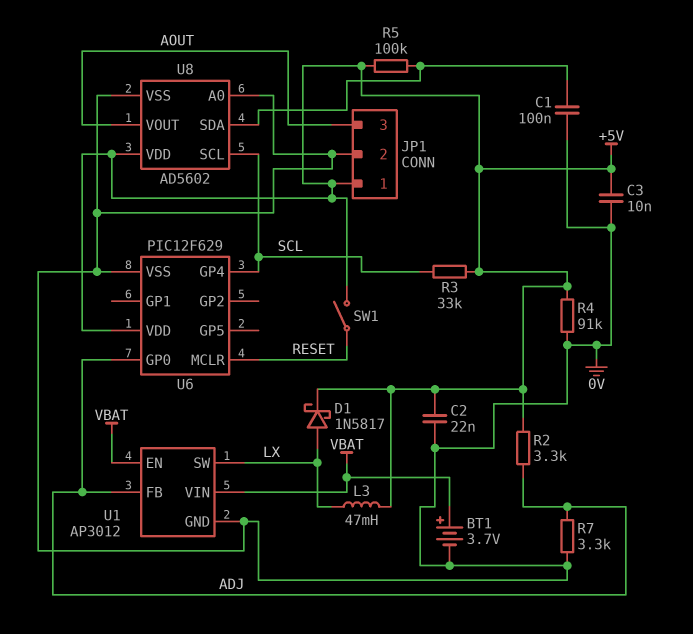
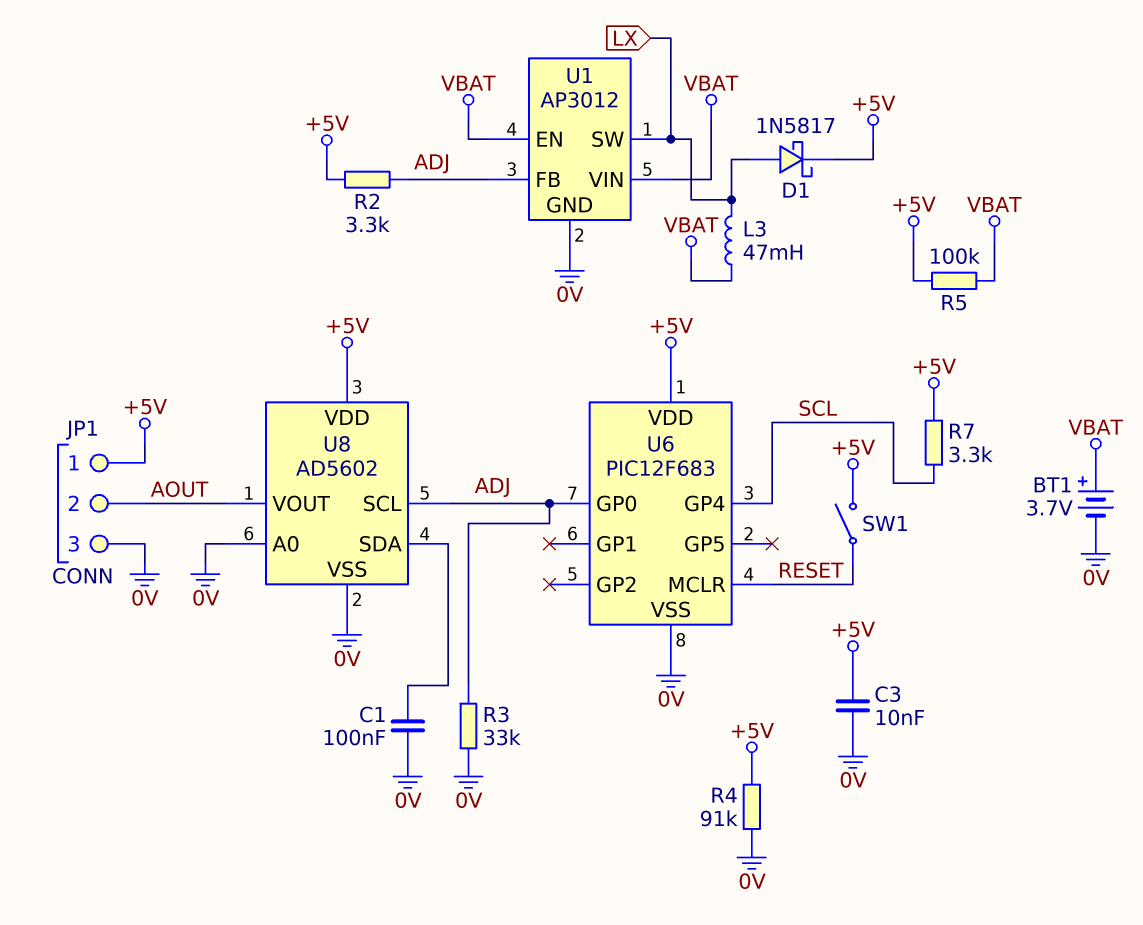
C2: 22nF (+5V, 0V) -> none
JP1 pin 2: 0V -> AOUT
JP1 pin 3: AOUT -> 0V
L3: 47mH (+5V, LX) -> 47mH (LX, VBAT)
R3: 33k (+5V, SCL) -> 33k (0V, ADJ)
R5: 100k (+5V, U8/SDA) -> 100k (+5V, VBAT)
R7: 3.3k (0V, ADJ) -> 3.3k (+5V, SCL)
U6: PIC12F629 -> PIC12F683
U8 pin SCL: SCL -> ADJ

